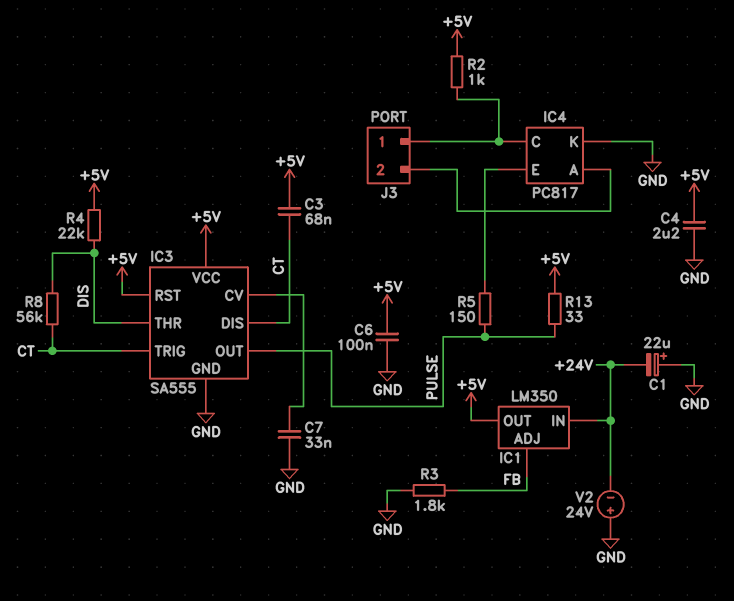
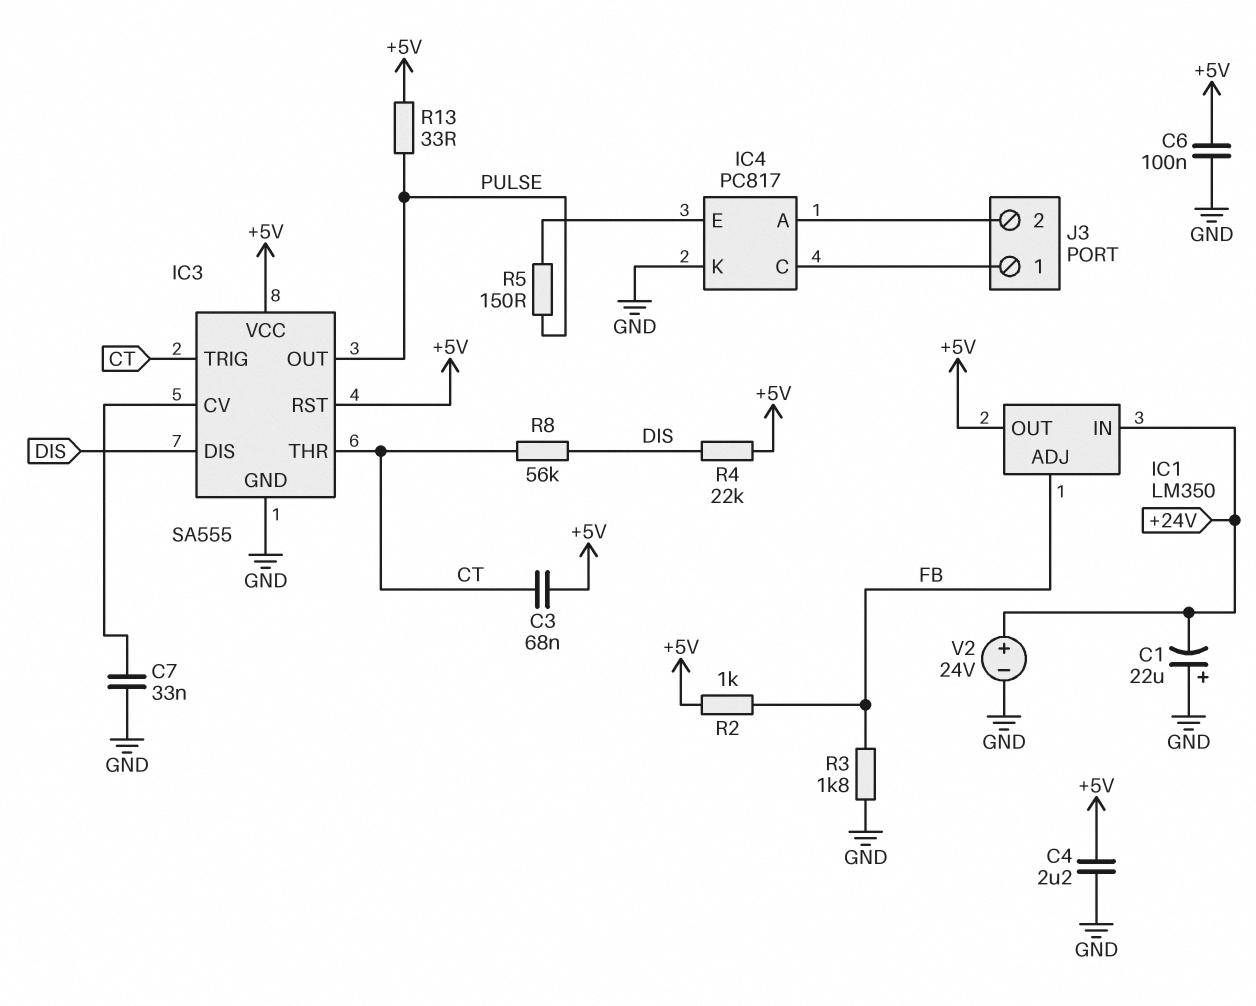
IC3 pin DIS: CT -> DIS
IC3 pin THR: DIS -> CT
R2: 1k (+5V, IC4/C) -> 1k (+5V, FB)
V2: 24V (plus GND, minus +24V) -> 24V (plus +24V, minus GND)

